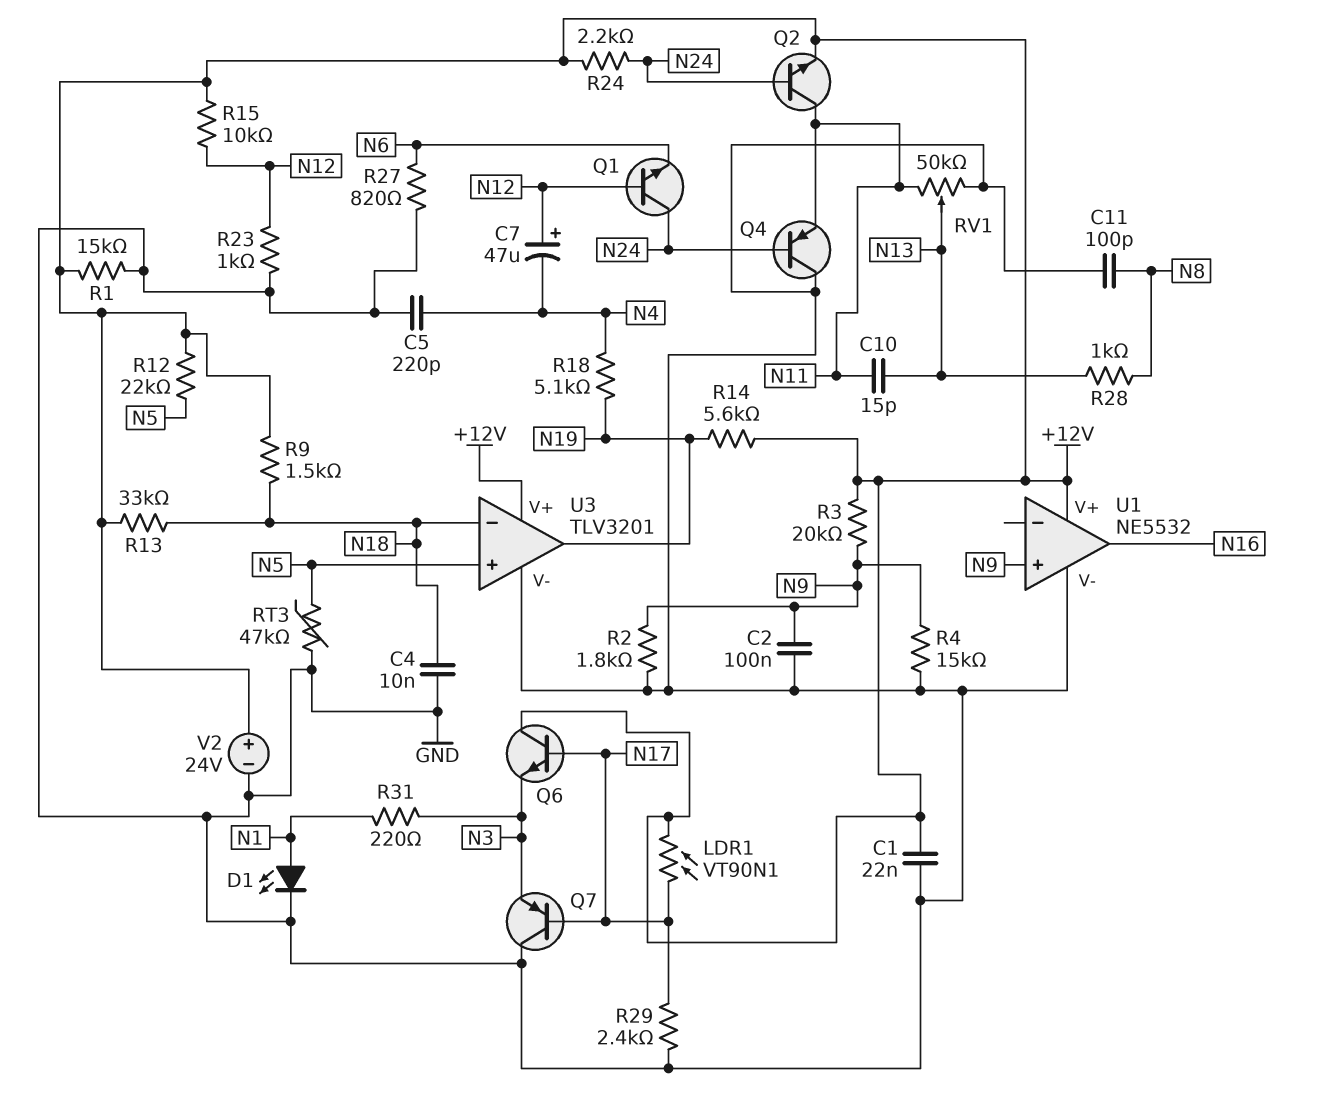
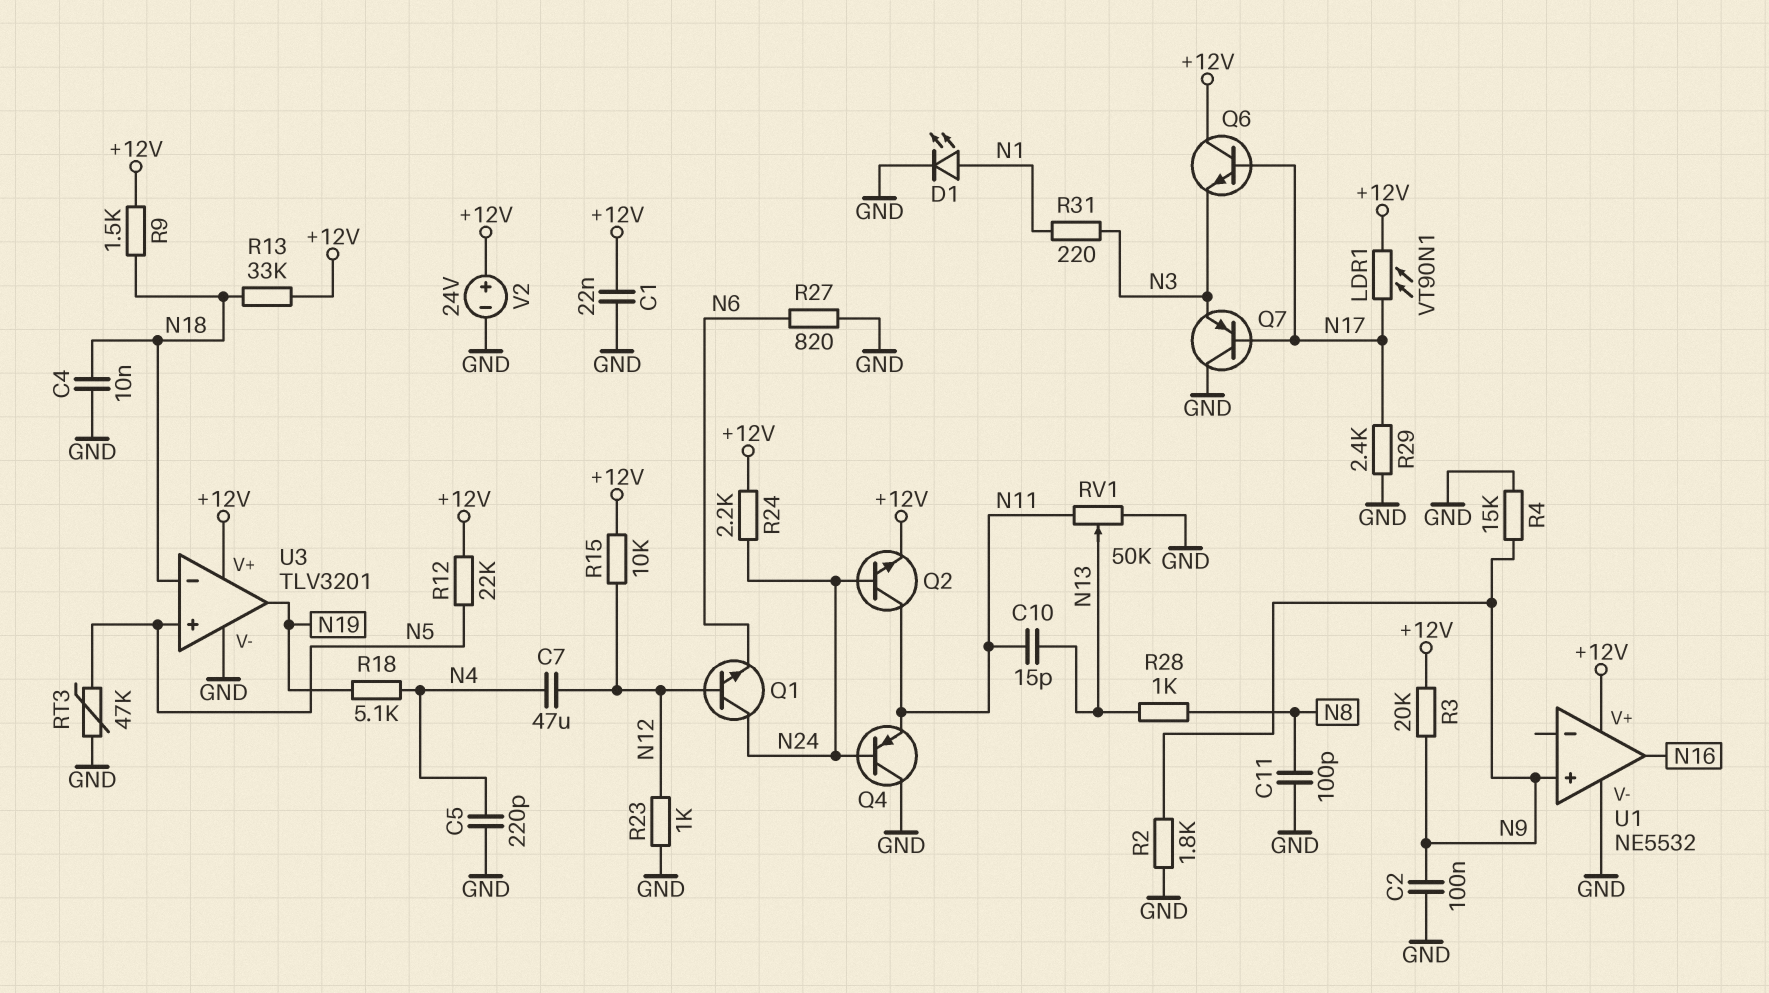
C7: 47uF (plus N12, minus N4) -> 47uF (N4, N12)
R1: 15k (+12V, GND) -> none
R14: 5.6k (+12V, N19) -> none

